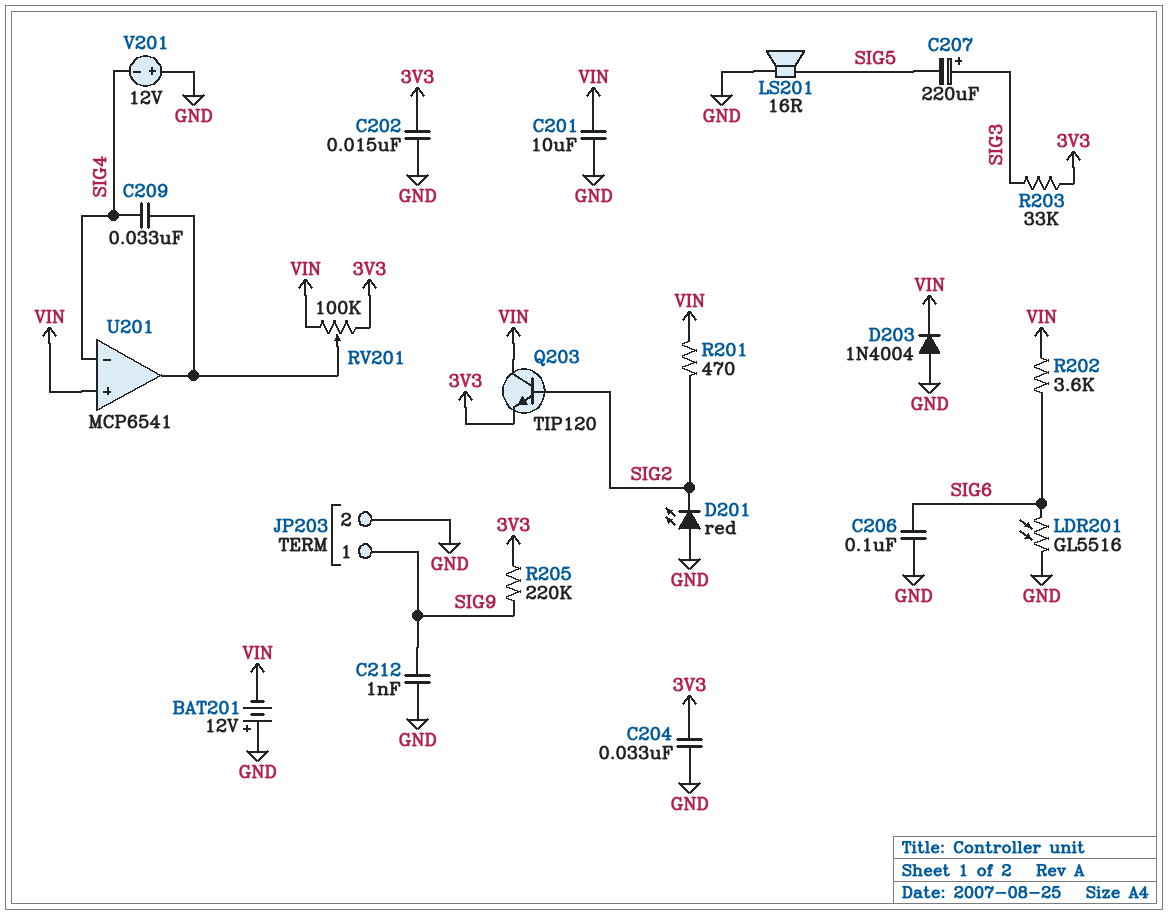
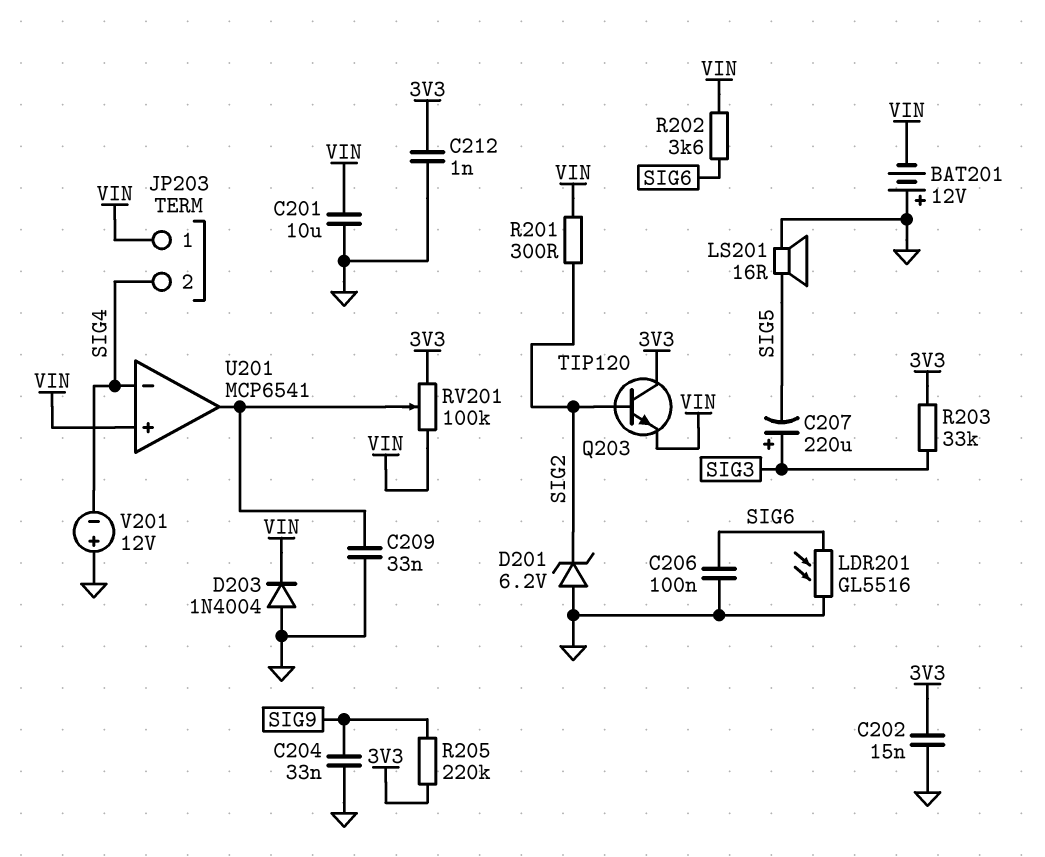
C204: 33nF (3V3, GND) -> 33nF (GND, SIG9)
C209: 33nF (SIG4, U201/out) -> 33nF (GND, U201/out)
C212: 1nF (GND, SIG9) -> 1nF (3V3, GND)
D201: LED red (A GND, K SIG2) -> zener 6.2V (A GND, K SIG2)
JP203 pin 1: SIG9 -> VIN
JP203 pin 2: GND -> SIG4
Q203: NPN TIP120 (B SIG2, C VIN, E 3V3) -> NPN TIP120 (B SIG2, C 3V3, E VIN)
R201: 470 (SIG2, VIN) -> 300 (SIG2, VIN)

